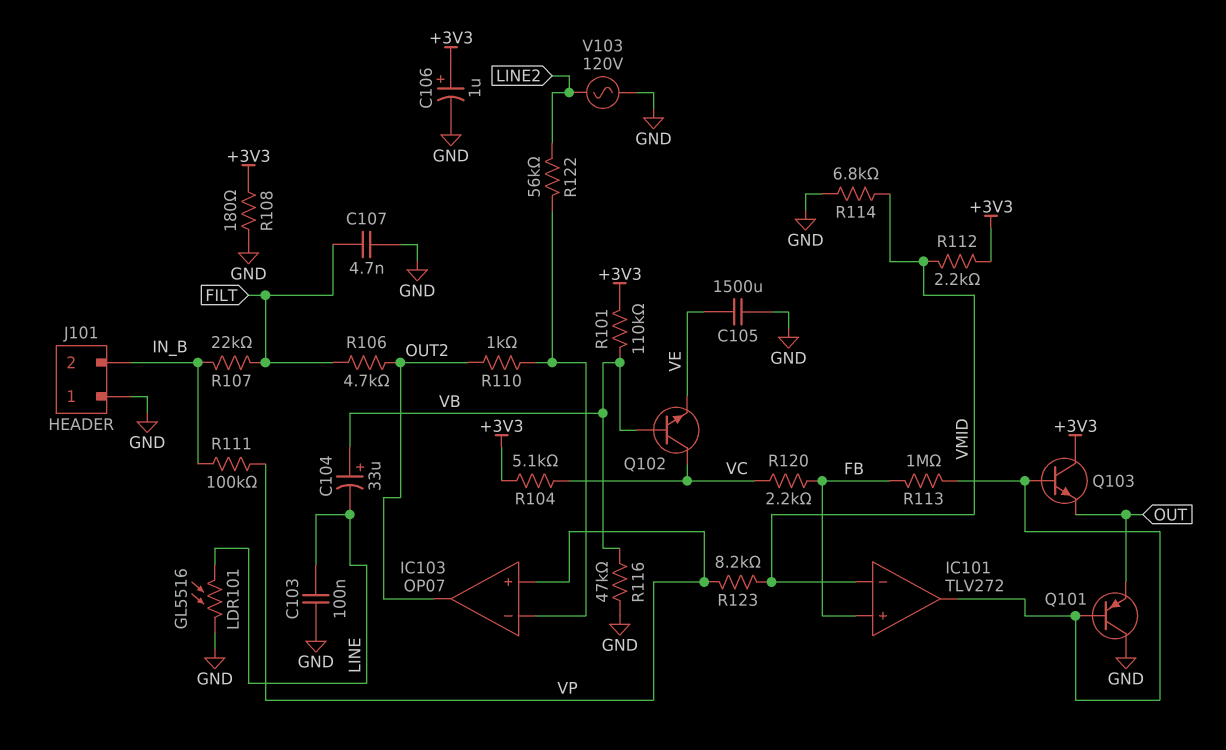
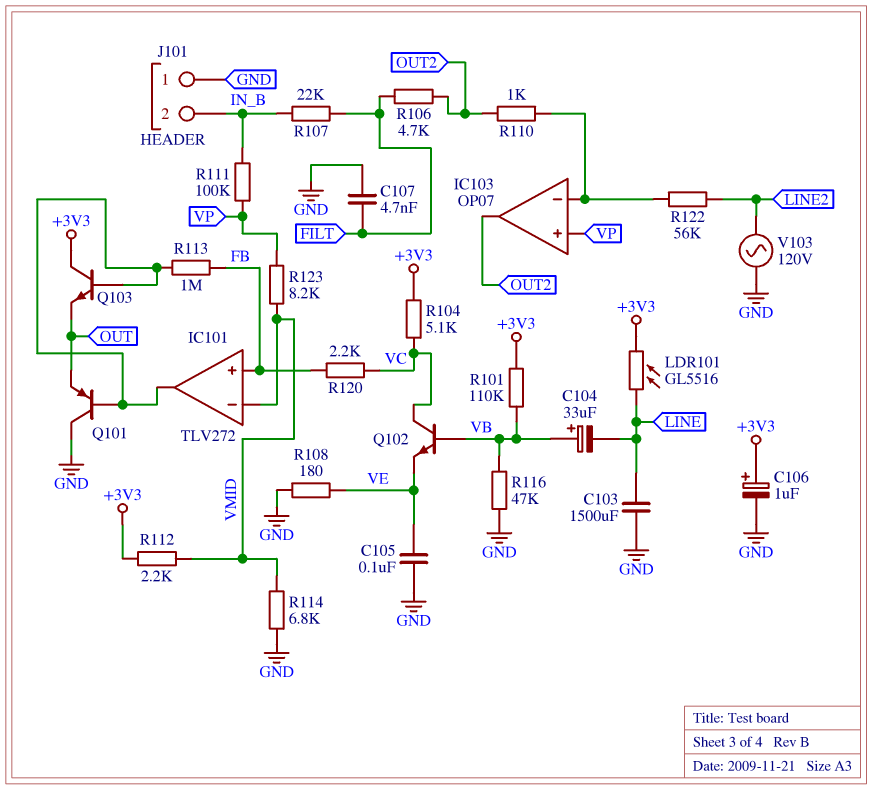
C103: 100nF (GND, LINE) -> 1500uF (GND, LINE)
C105: 1500uF (GND, VE) -> 100nF (GND, VE)
LDR101: GL5516 (GND, LINE) -> GL5516 (+3V3, LINE)
R108: 180 (+3V3, GND) -> 180 (GND, VE)

